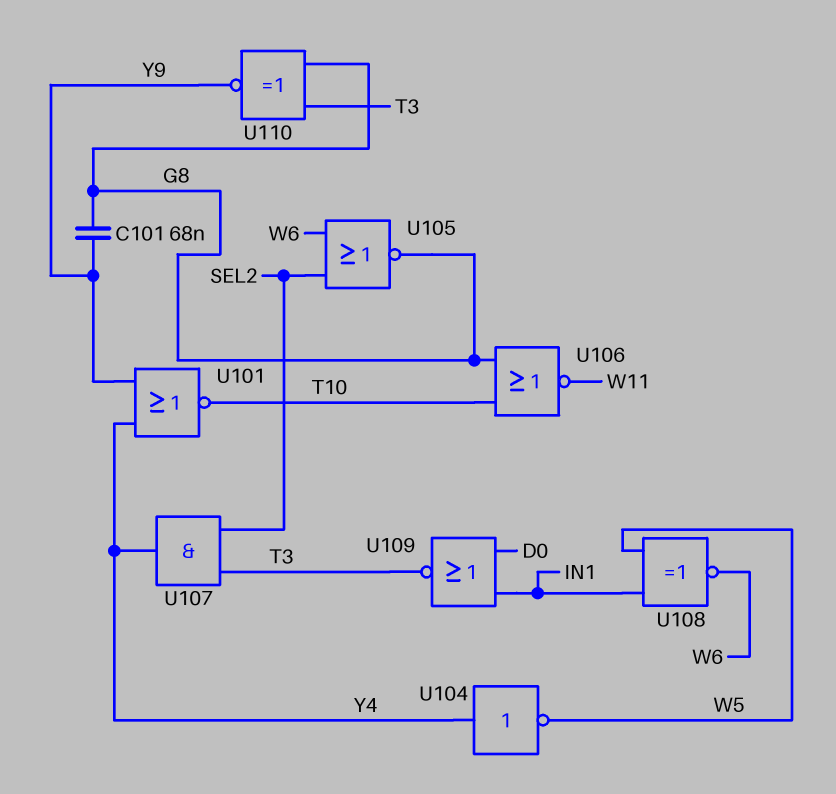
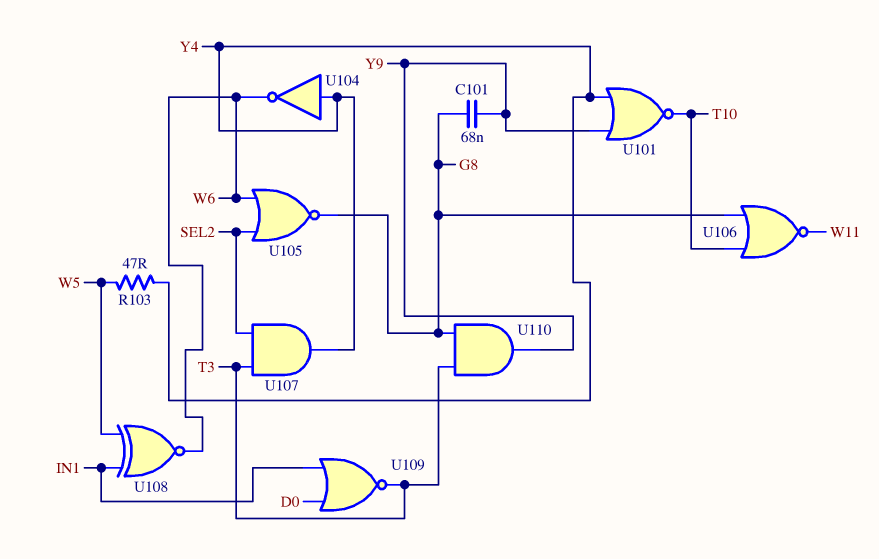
R103: none -> 47 (W5, Y4)
U104: NOT (in Y4, out W5) -> NOT (in Y4, out W6)
U110: XNOR (in G8, in T3, out Y9) -> AND (in G8, in T3, out Y9)

